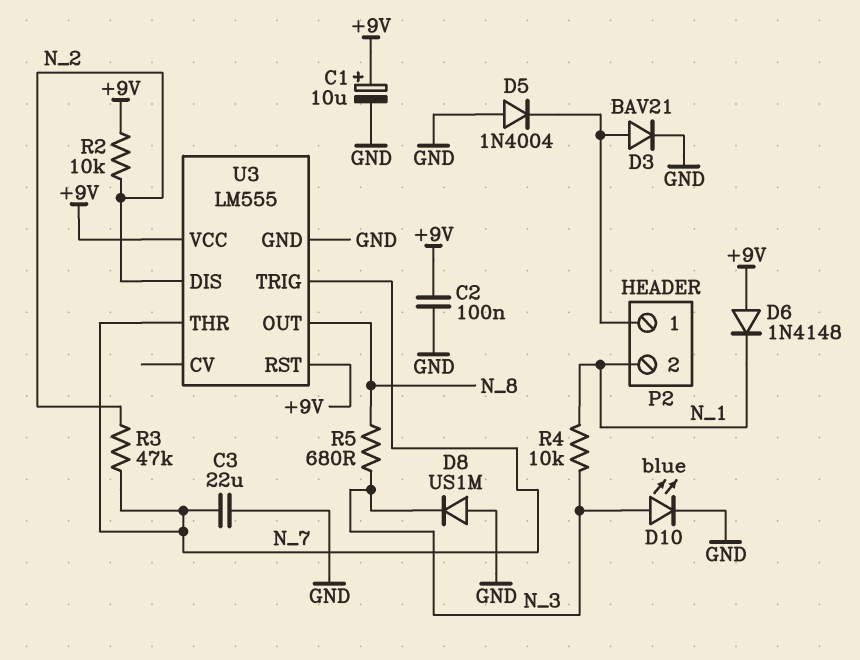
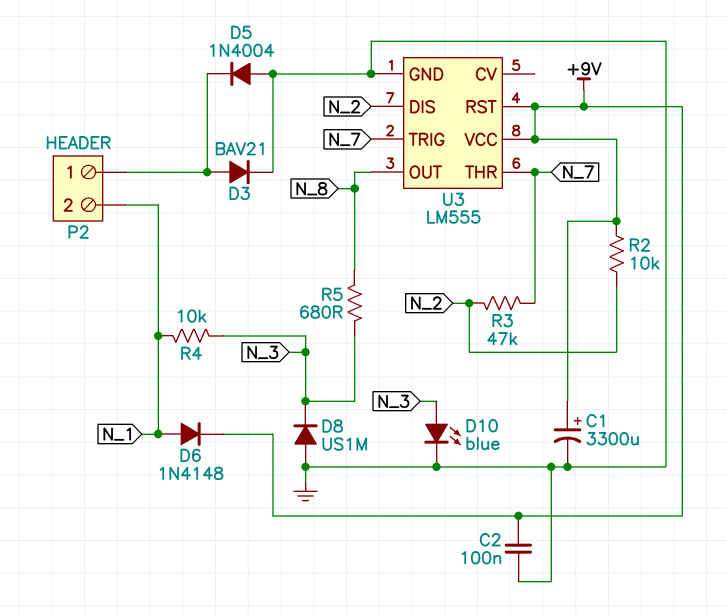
C1: 10uF (plus +9V, minus GND) -> 3300uF (plus +9V, minus GND)
C3: 22uF (GND, N_7) -> none
D6: diode 1N4148 (A +9V, K N_1) -> diode 1N4148 (A N_1, K +9V)

